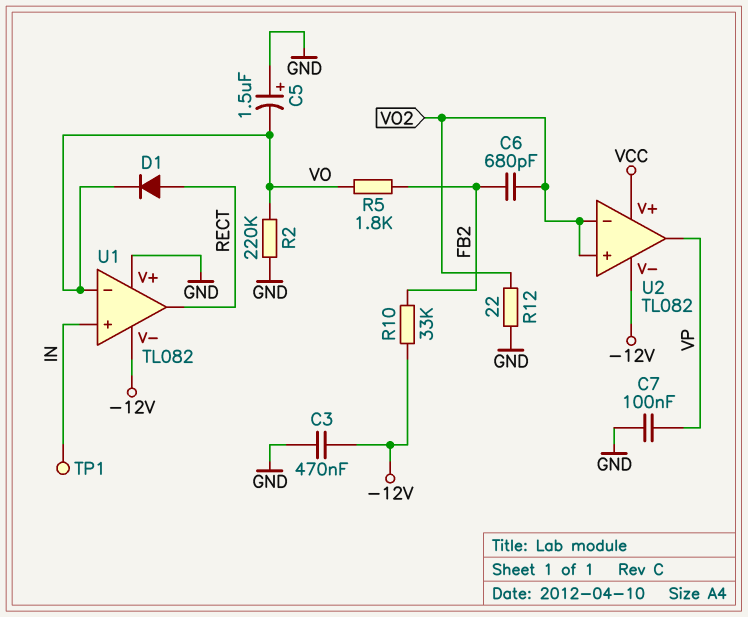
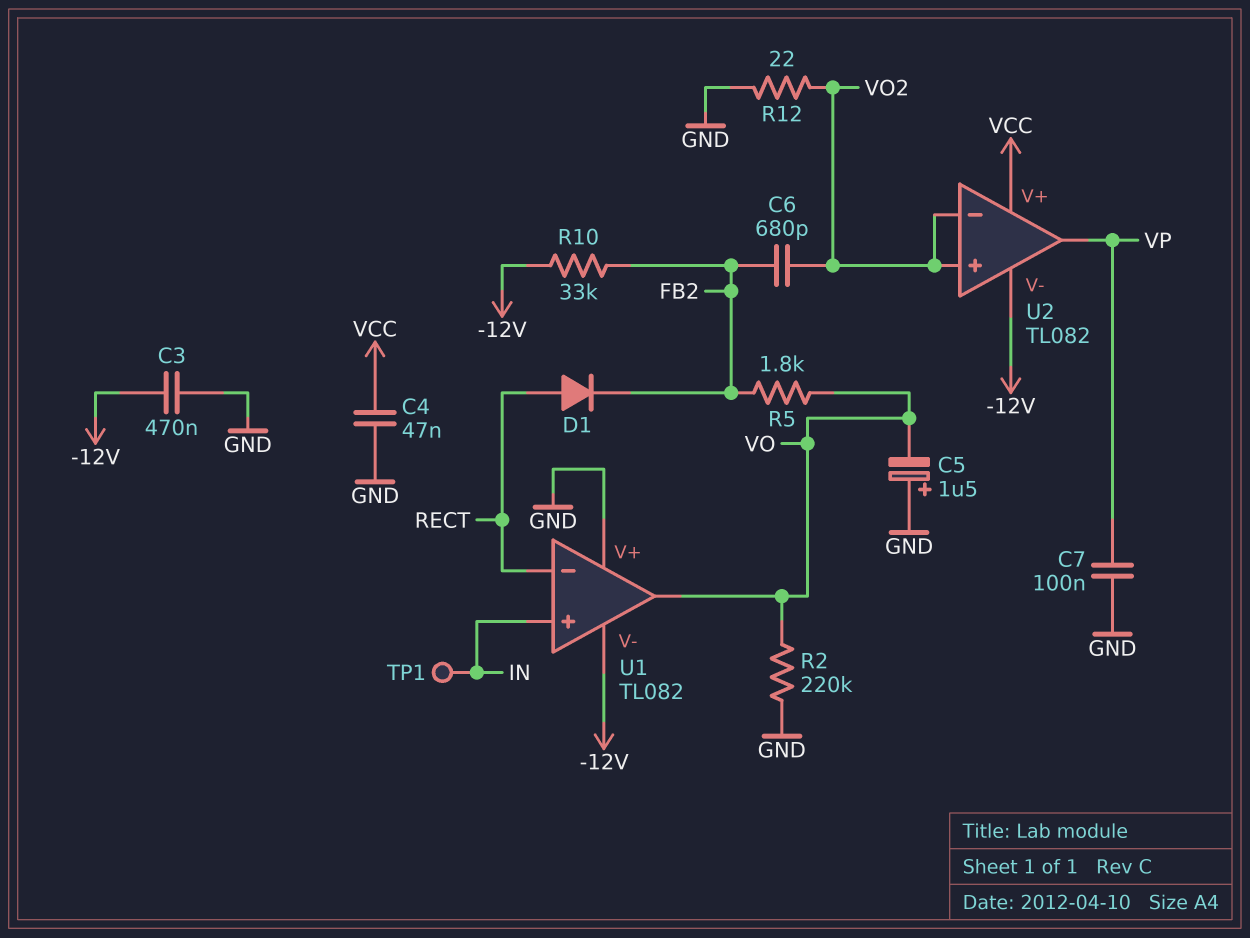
C4: none -> 47nF (GND, VCC)
D1: diode (A RECT, K VO) -> diode (A RECT, K FB2)
U1 pin in-: VO -> RECT
U1 pin out: RECT -> VO

